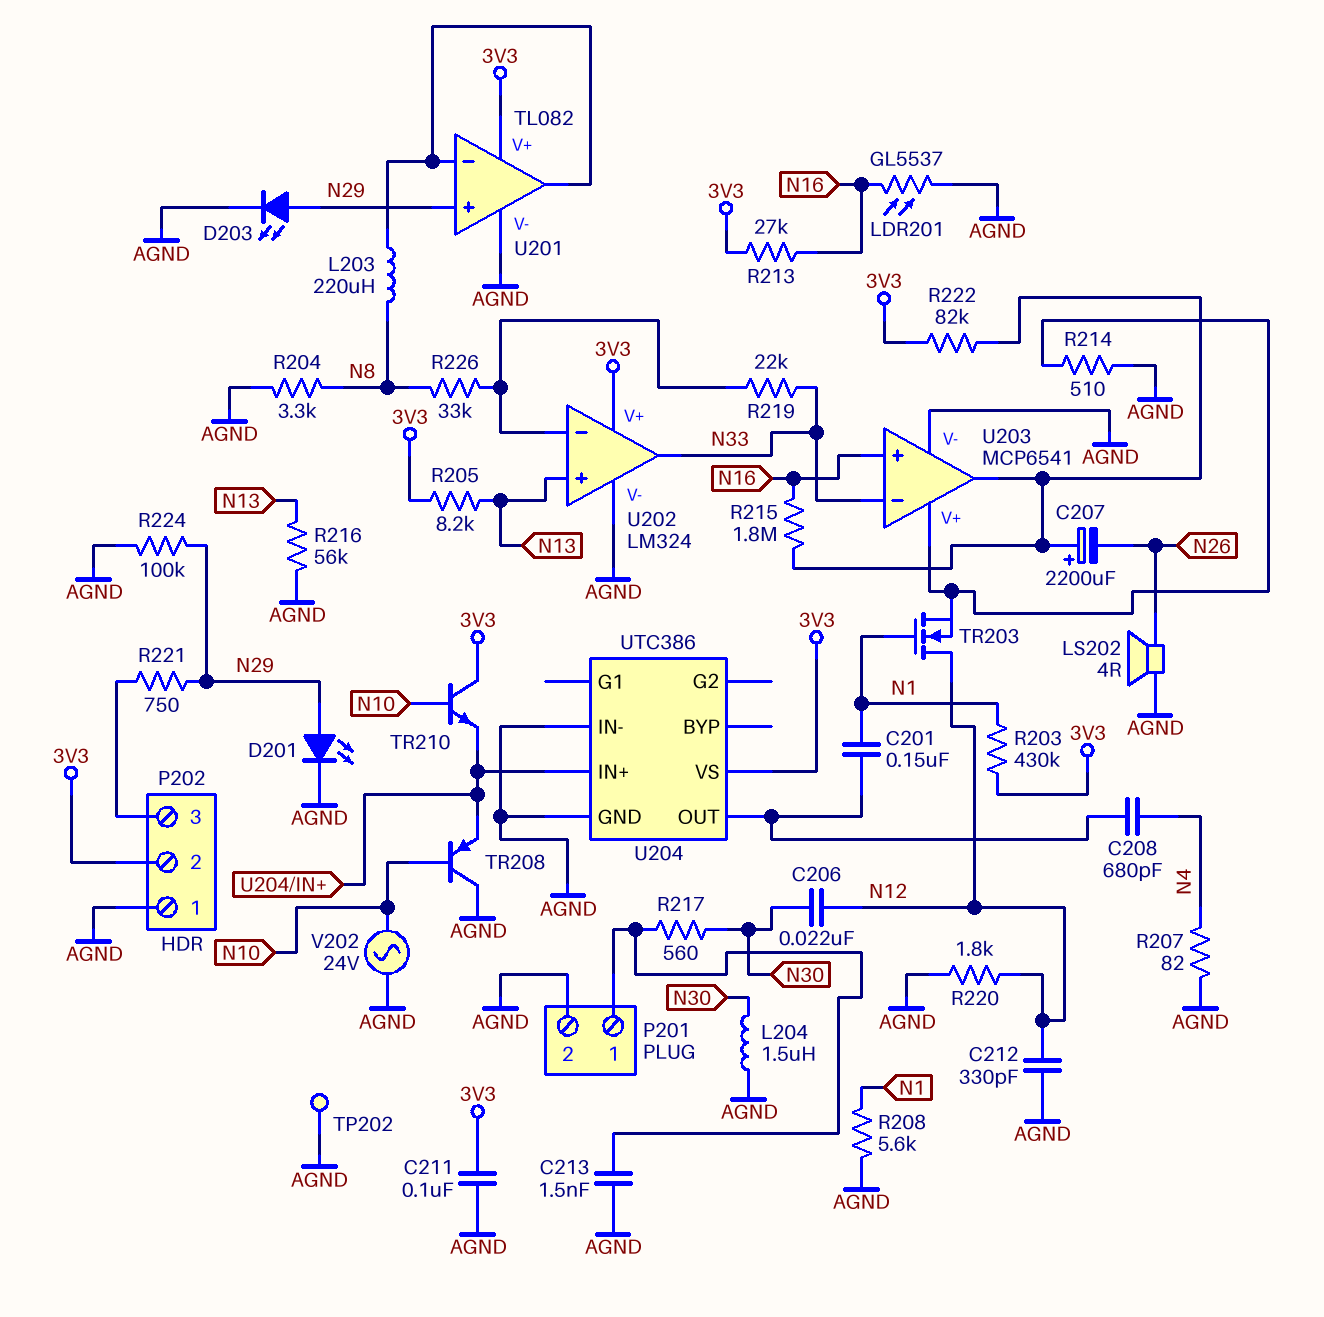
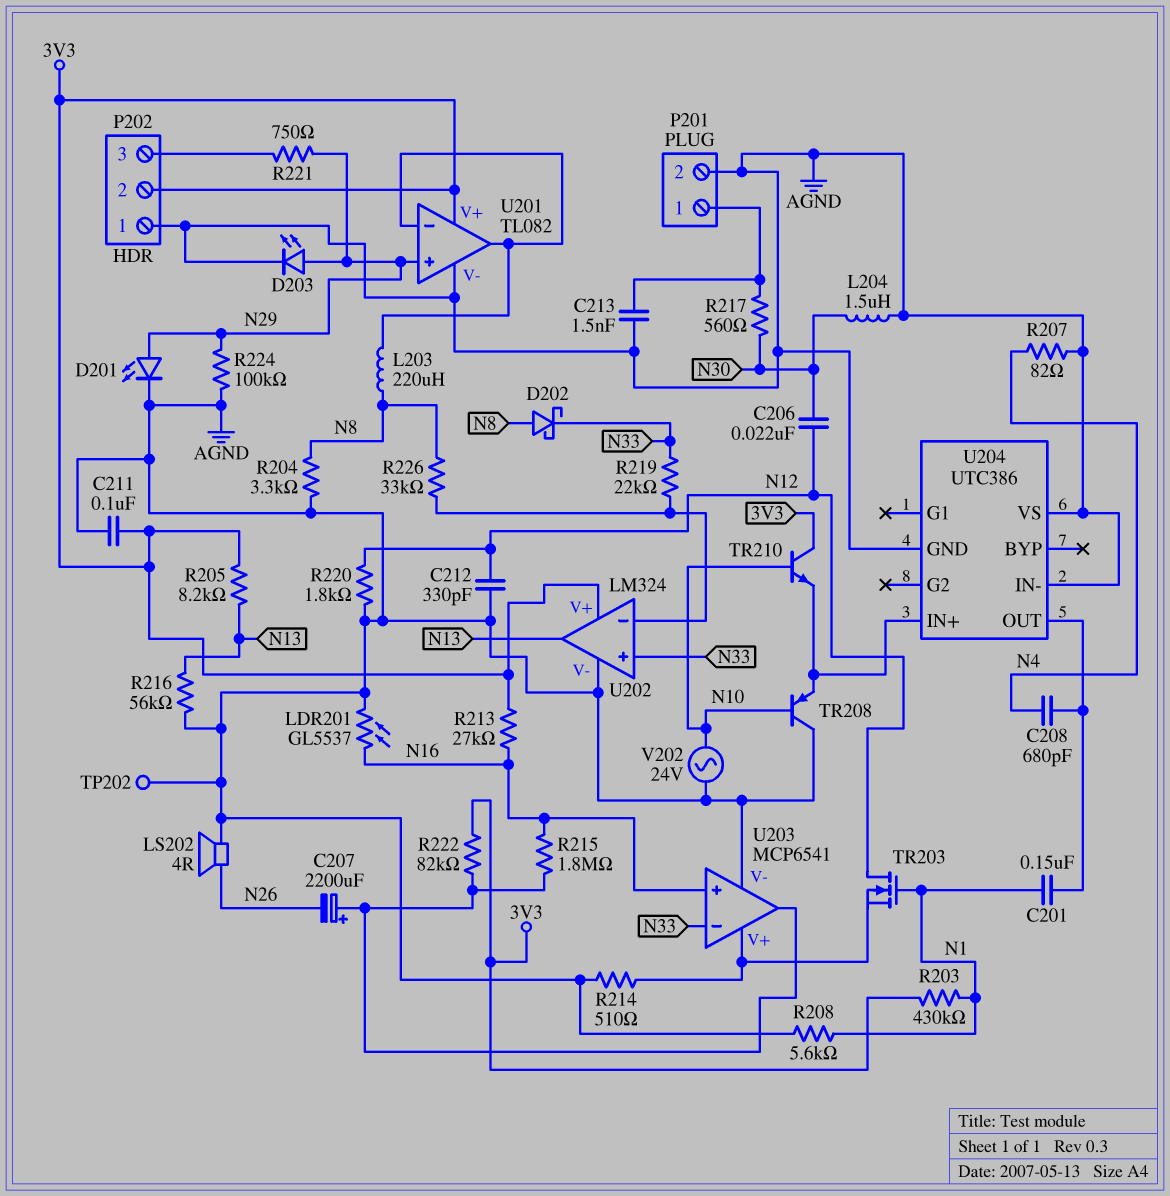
D202: none -> schottky (A N8, K N33)
U202 pin in+: N13 -> N33
U202 pin out: N33 -> N13
U204 pin VS: 3V3 -> AGND

